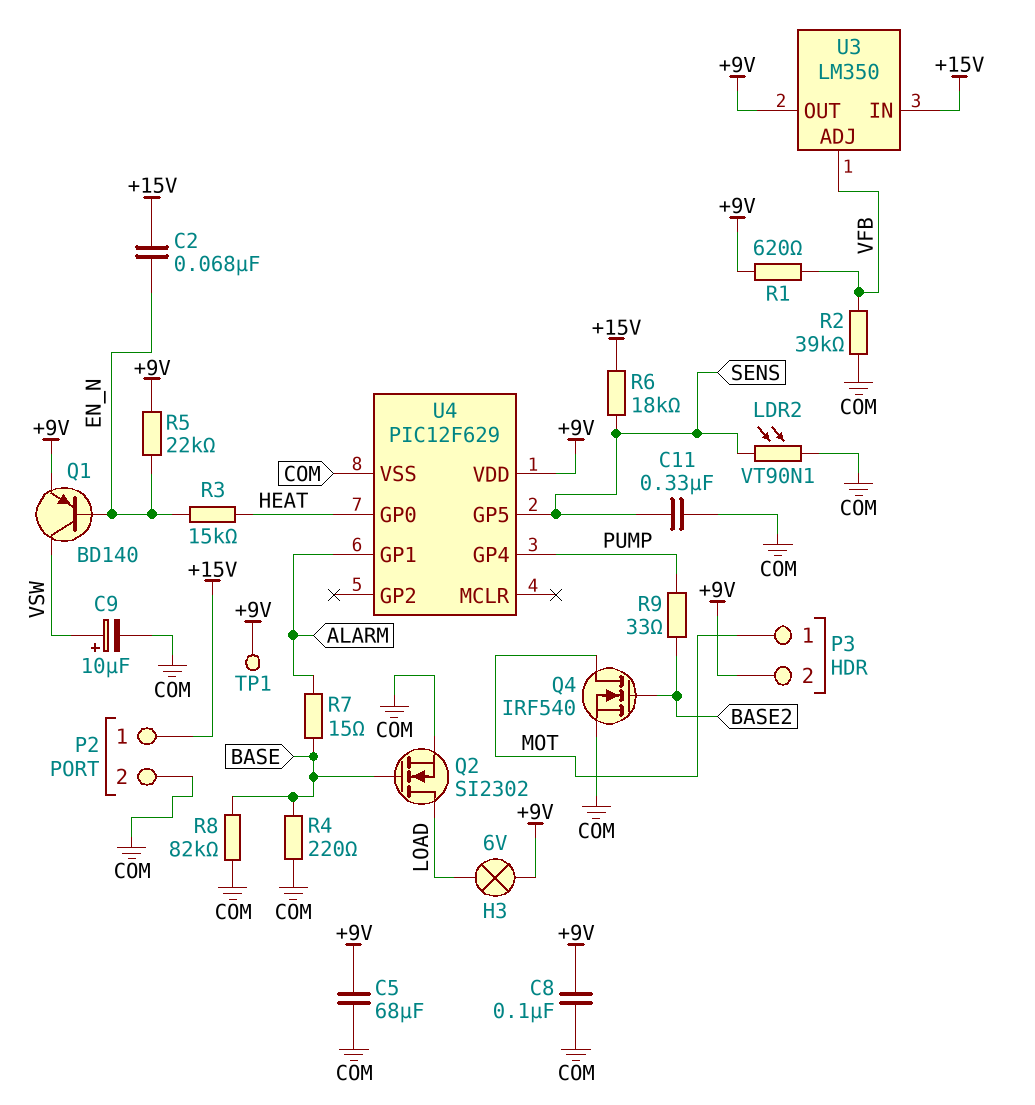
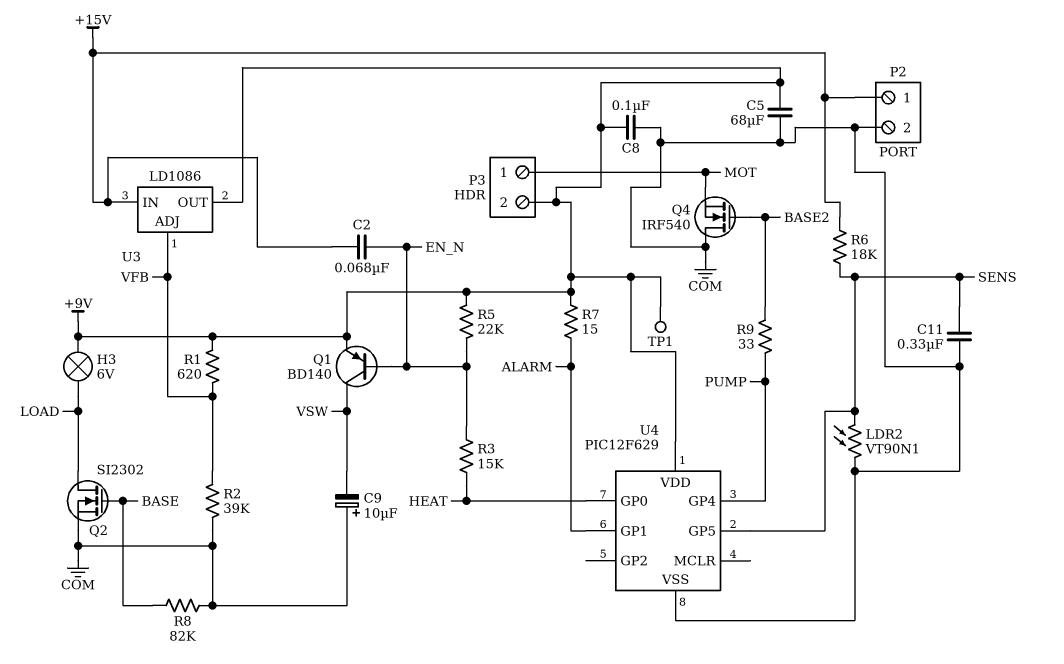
C9: 10uF (plus VSW, minus COM) -> 10uF (plus COM, minus VSW)
Q4: NMOS IRF540 (G BASE2, D MOT, S COM) -> NMOS IRF540 (G BASE2, D COM, S MOT)
R4: 220 (BASE, COM) -> none
R7: 15 (ALARM, BASE) -> 15 (+9V, ALARM)
U3: LM350 -> LD1086

